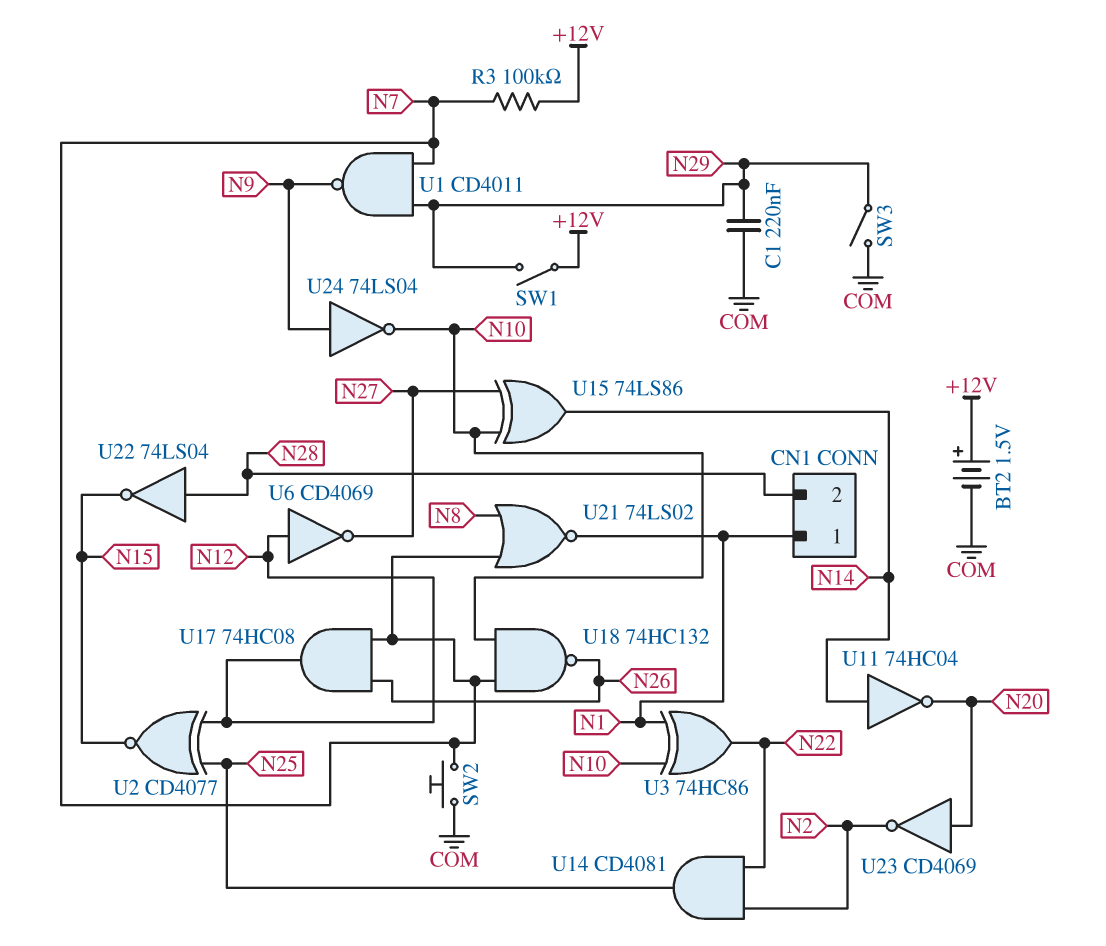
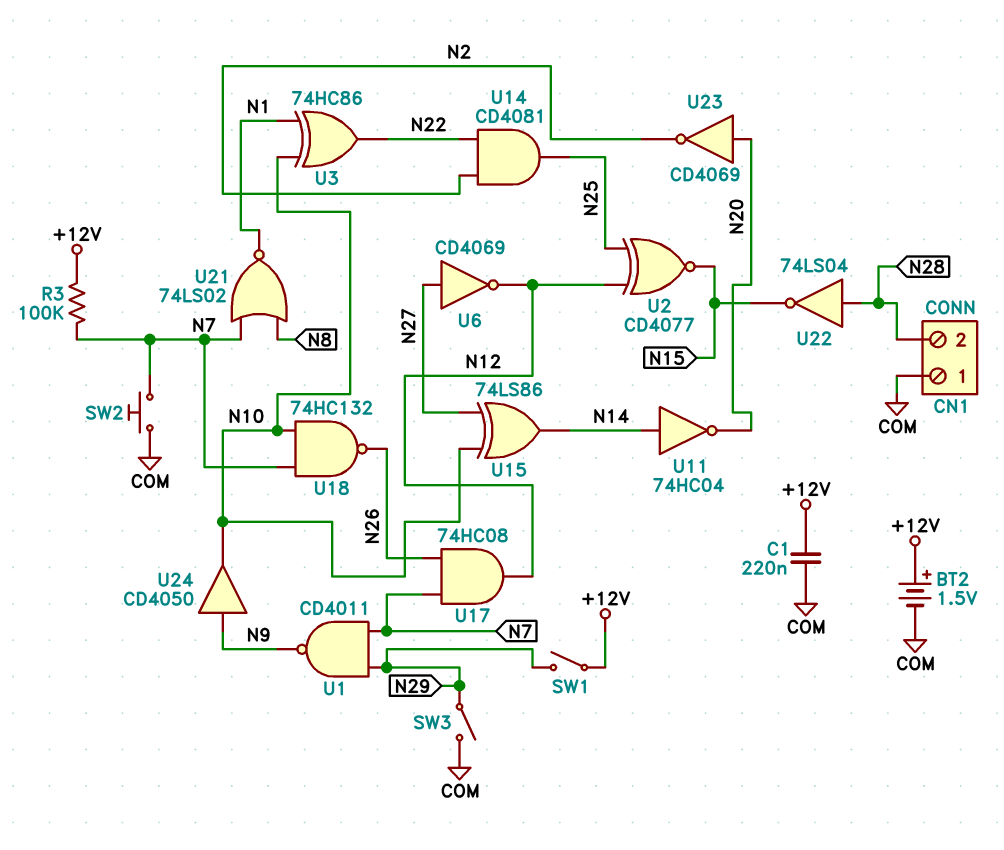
C1: 220nF (COM, N29) -> 220nF (+12V, COM)
CN1 pin 1: N1 -> COM
U6: NOT CD4069 (in N12, out N27) -> NOT CD4069 (in N27, out N12)
U24: NOT 74LS04 (in N9, out N10) -> buffer CD4050 (in N9, out N10)

